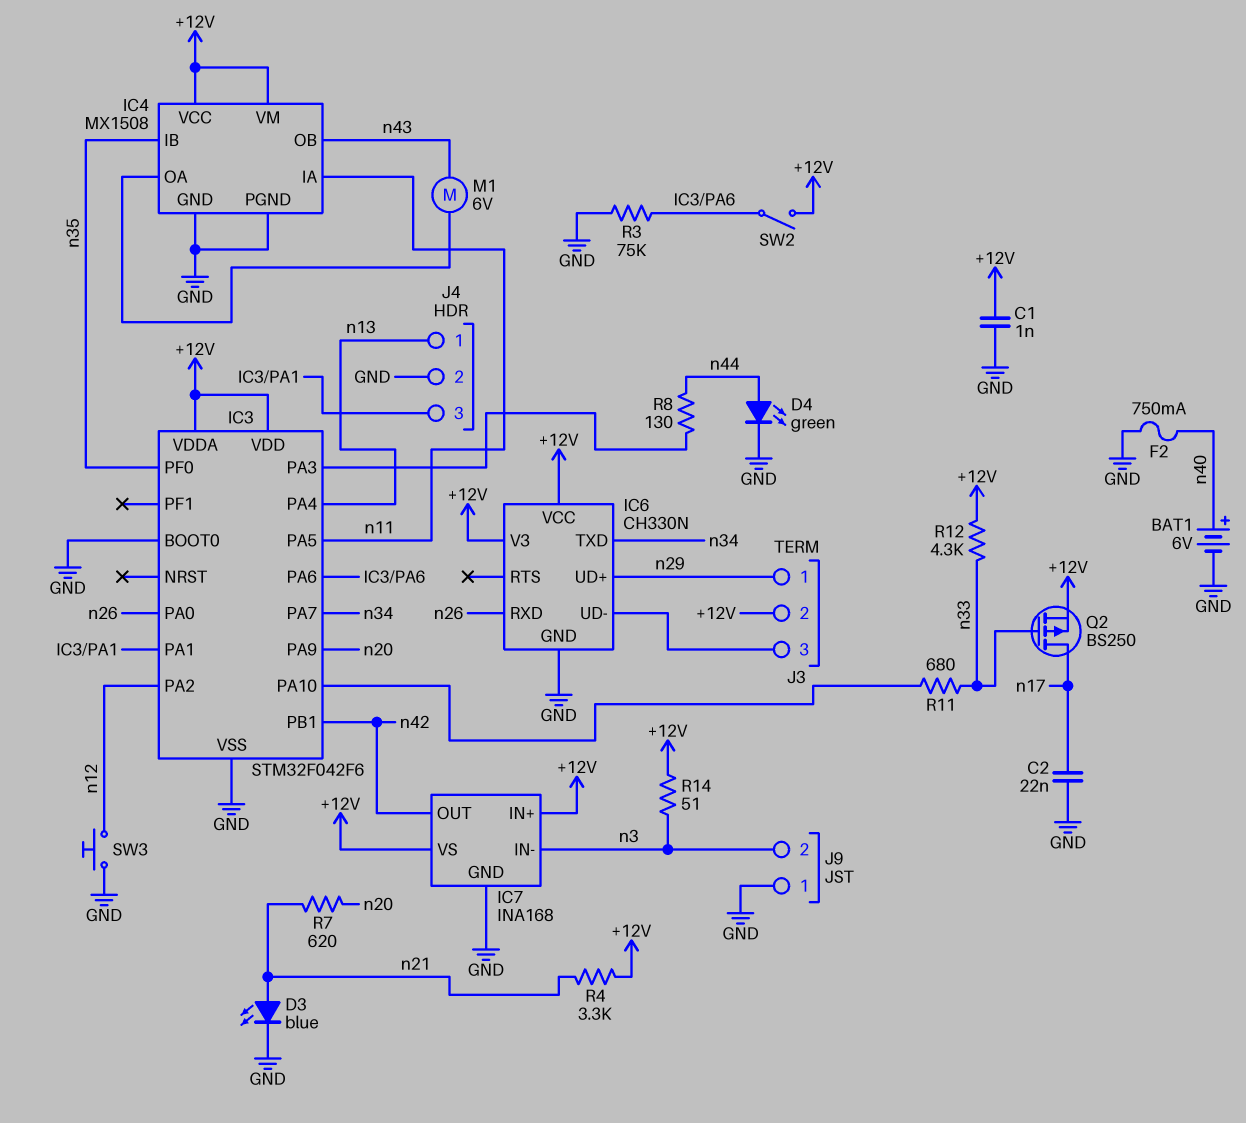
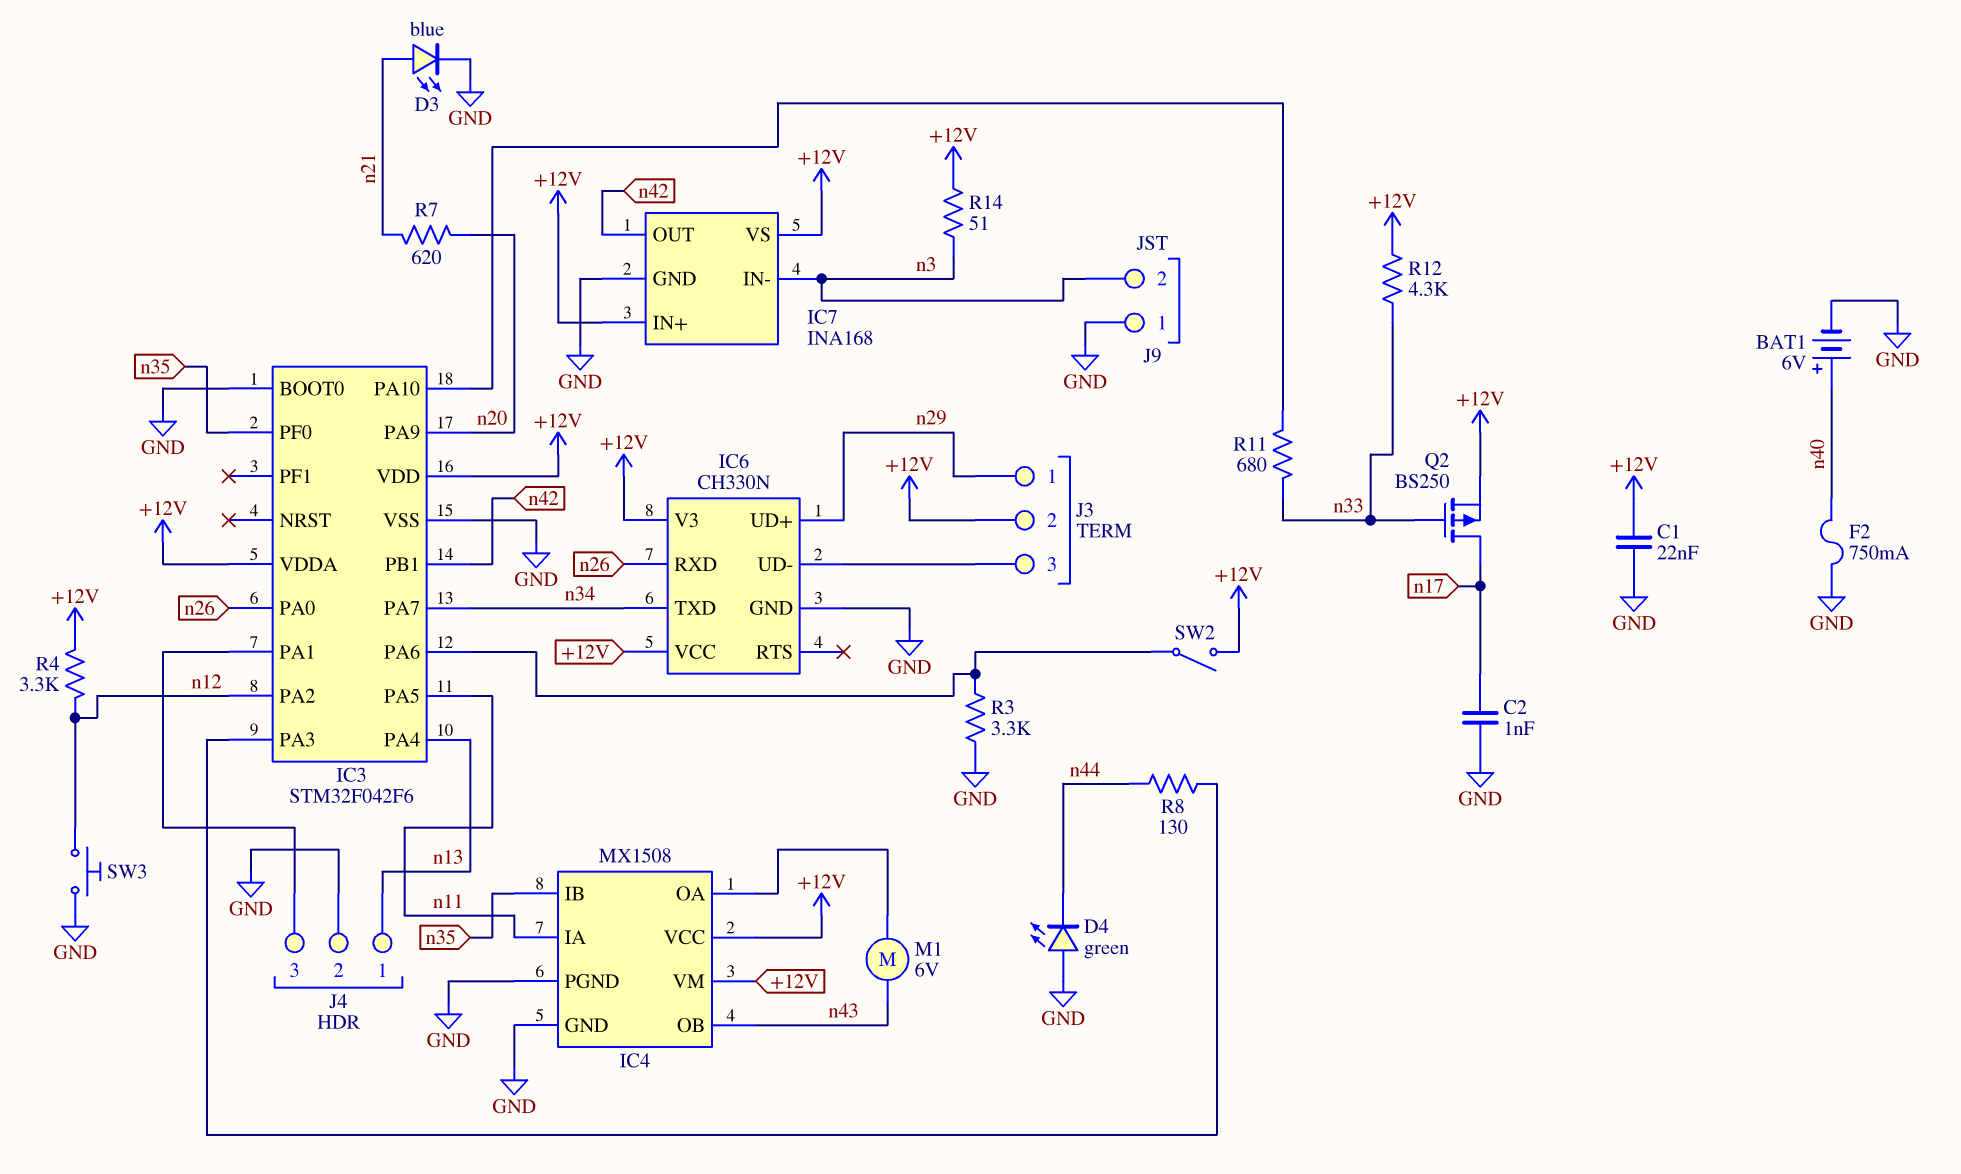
C1: 1nF (+12V, GND) -> 22nF (+12V, GND)
C2: 22nF (GND, n17) -> 1nF (GND, n17)
D4: LED green (A n44, K GND) -> LED green (A GND, K n44)
R3: 75k (GND, IC3/PA6) -> 3.3k (GND, IC3/PA6)
R4: 3.3k (+12V, n21) -> 3.3k (+12V, n12)

